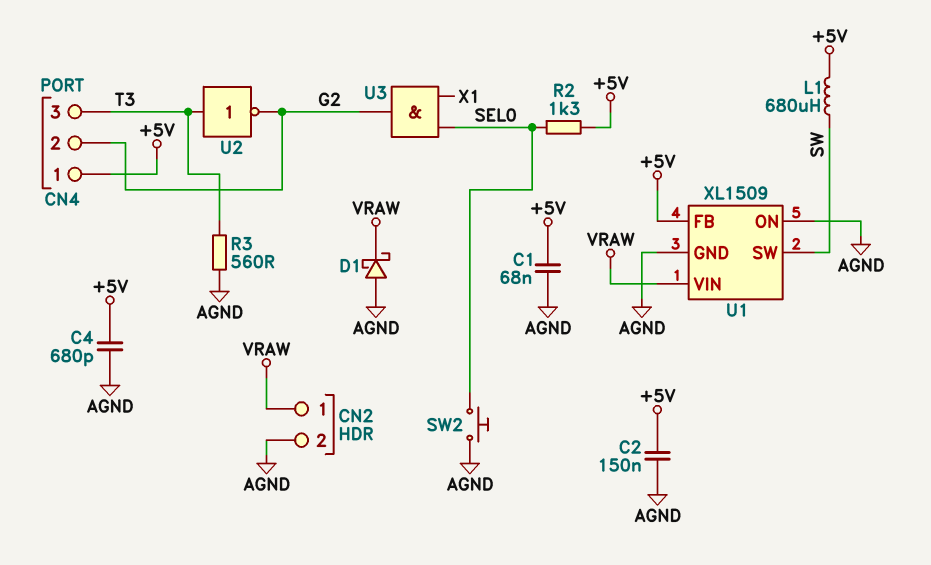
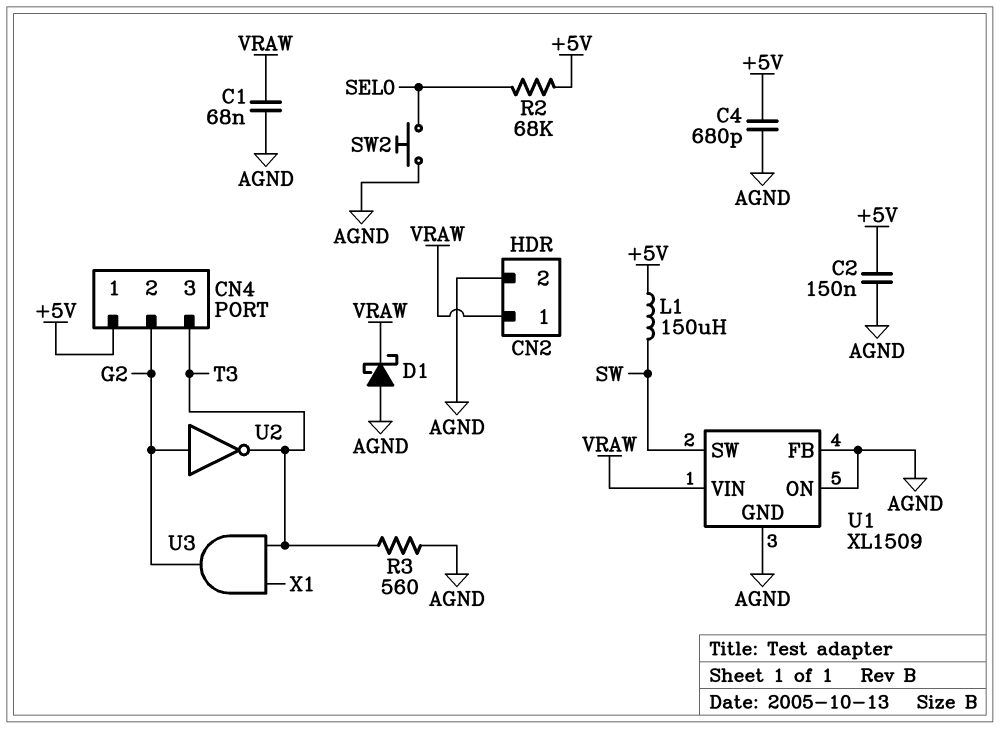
C1: 68nF (+5V, AGND) -> 68nF (AGND, VRAW)
L1: 680uH (+5V, SW) -> 150uH (+5V, SW)
R2: 1.3k (+5V, SEL0) -> 68k (+5V, SEL0)
U1 pin FB: +5V -> AGND
U2: NOT (in T3, out G2) -> NOT (in G2, out T3)
U3: AND (in SEL0, in X1, out G2) -> AND (in T3, in X1, out G2)

